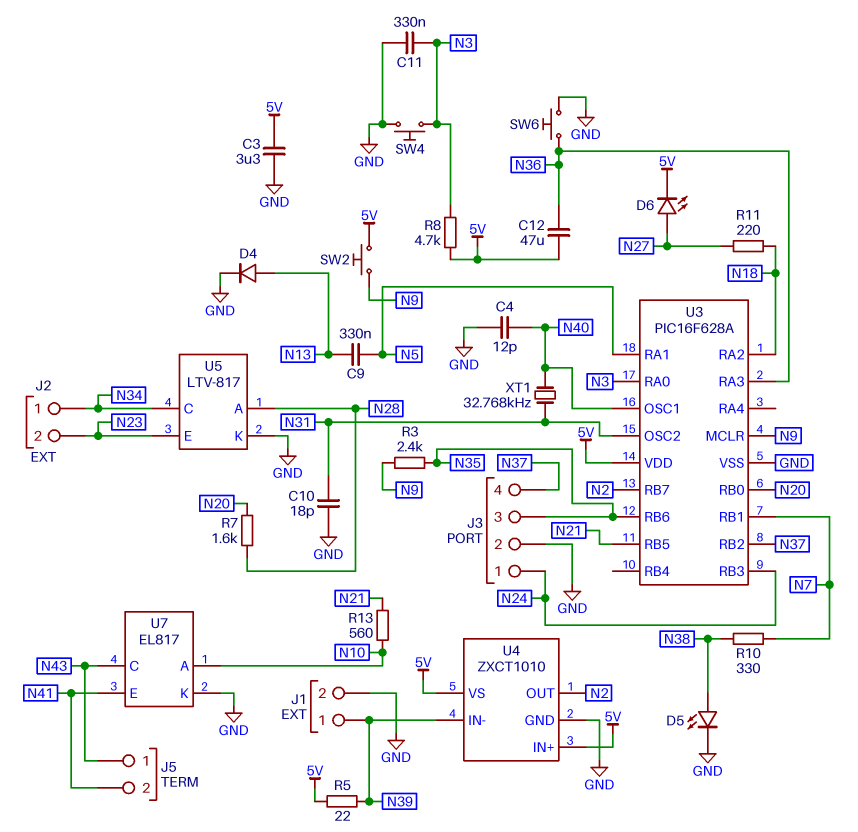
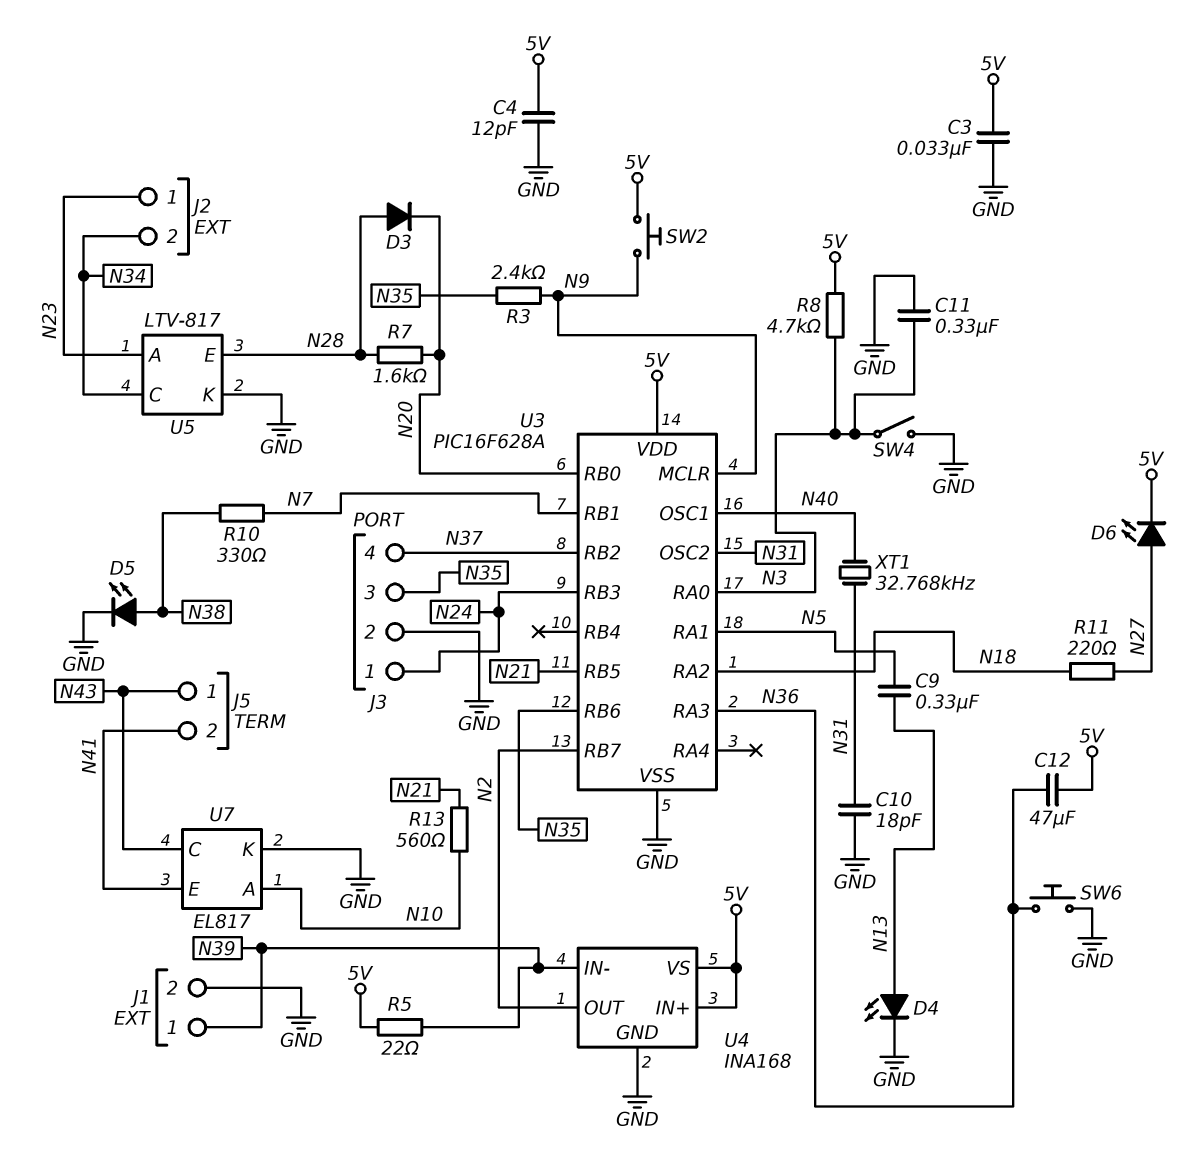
C3: 3.3uF (5V, GND) -> 33nF (5V, GND)
C4: 12pF (GND, N40) -> 12pF (5V, GND)
D3: none -> diode (A N28, K N20)
D4: diode (A N13, K GND) -> LED (A N13, K GND)
J2 pin 1: N34 -> N23
J2 pin 2: N23 -> N34
SW4: button (GND, N3) -> switch (GND, N3)
U4: ZXCT1010 -> INA168
U5 pin A: N28 -> N23
U5 pin E: N23 -> N28

